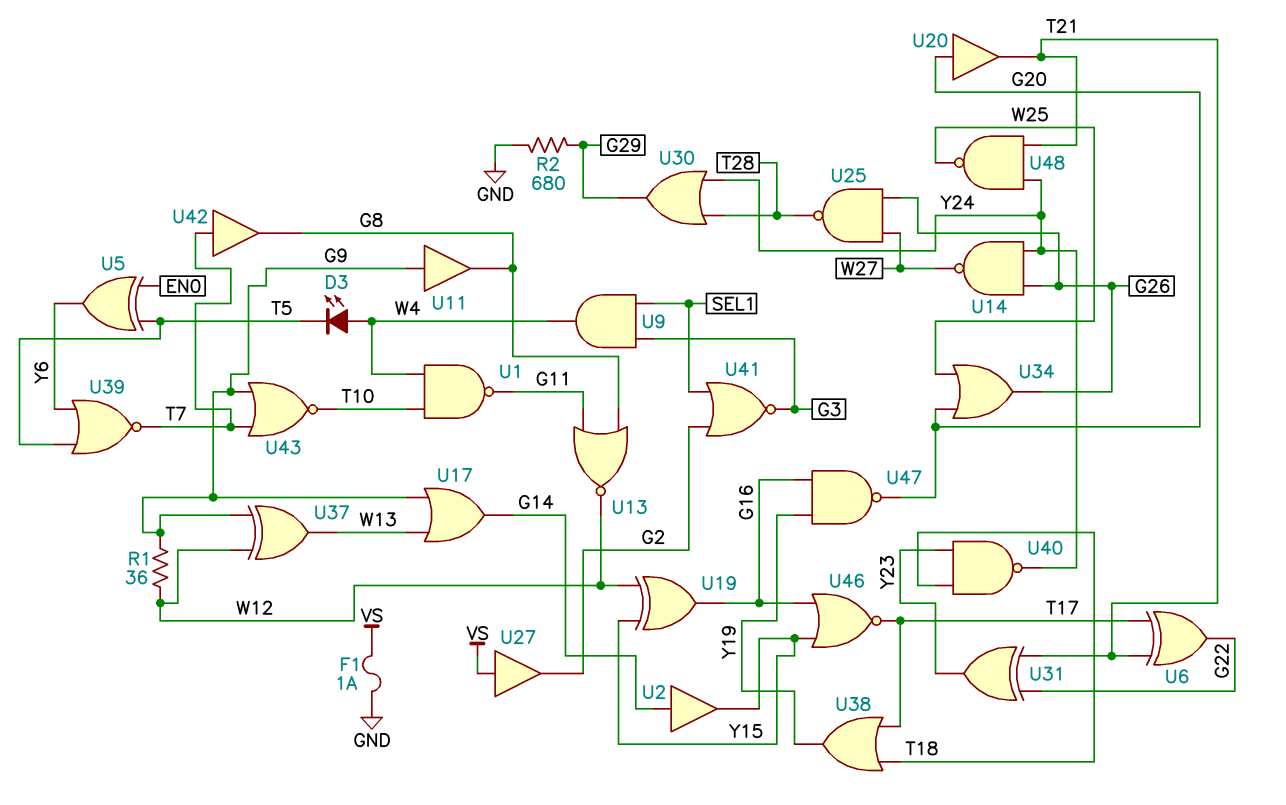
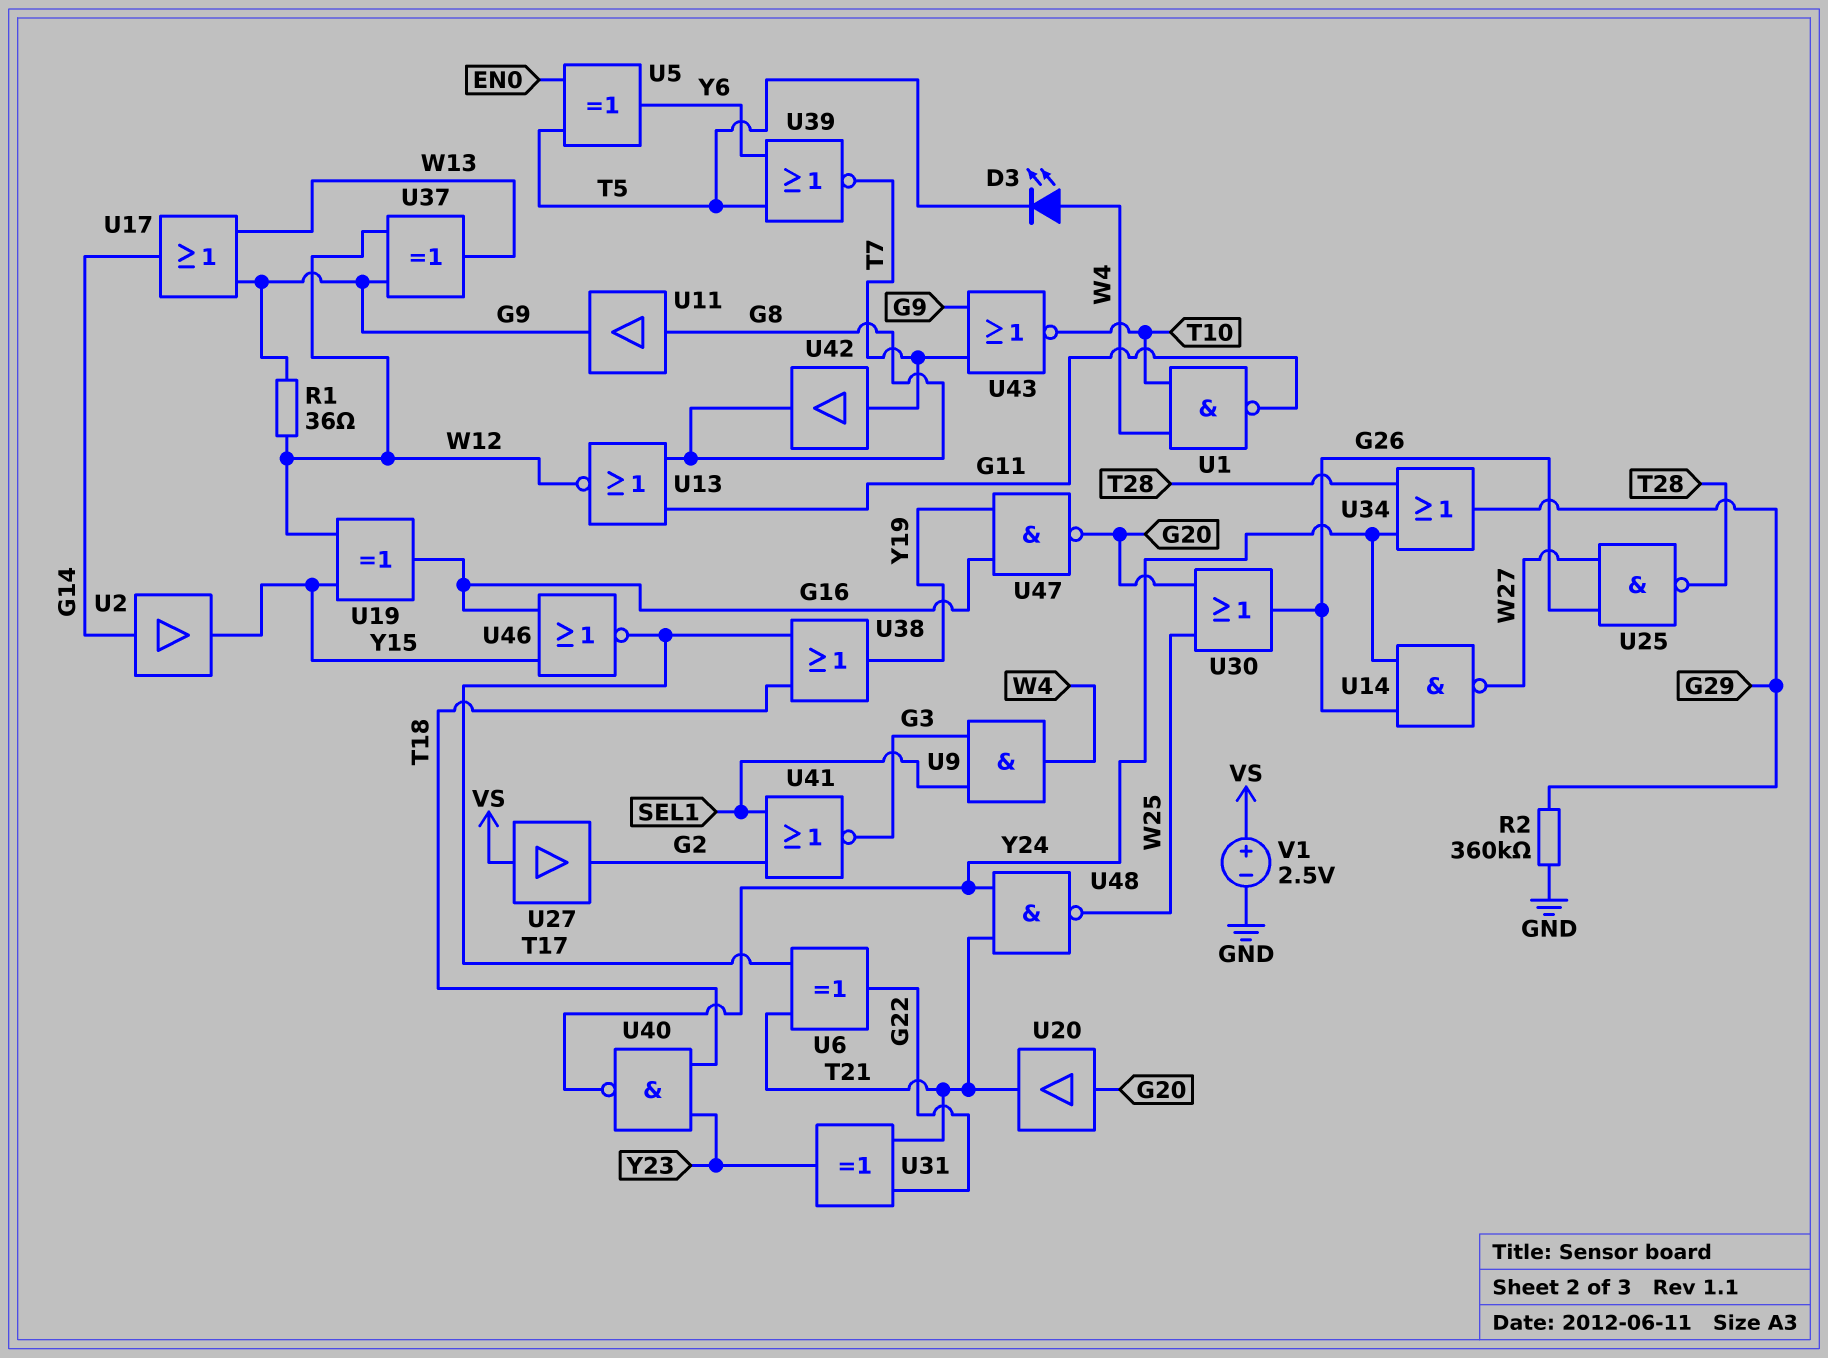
F1: 1A (GND, VS) -> none
R2: 680 (G29, GND) -> 360k (G29, GND)
U11: buffer (in G9, out G8) -> buffer (in G8, out G9)
U30: OR (in T28, in Y24, out G29) -> OR (in G20, in W25, out G26)
U34: OR (in G20, in W25, out G26) -> OR (in T28, in Y24, out G29)
V1: none -> 2.5V (plus VS, minus GND)

